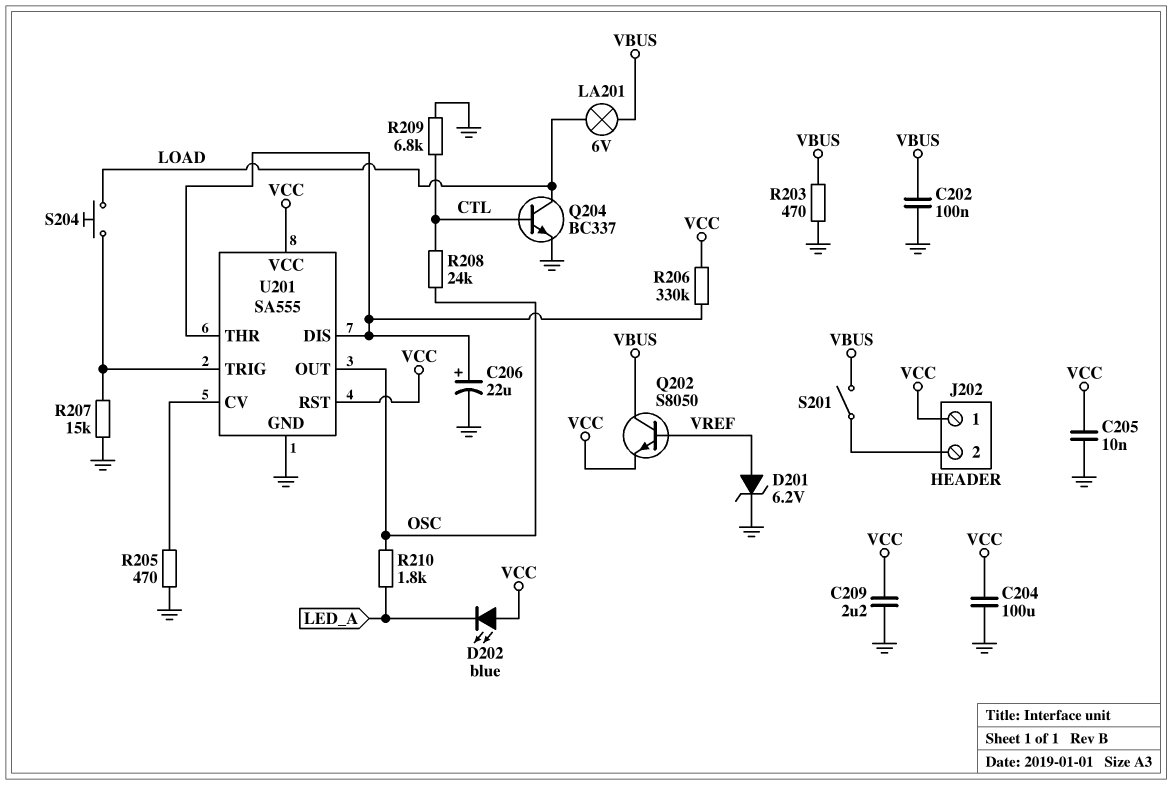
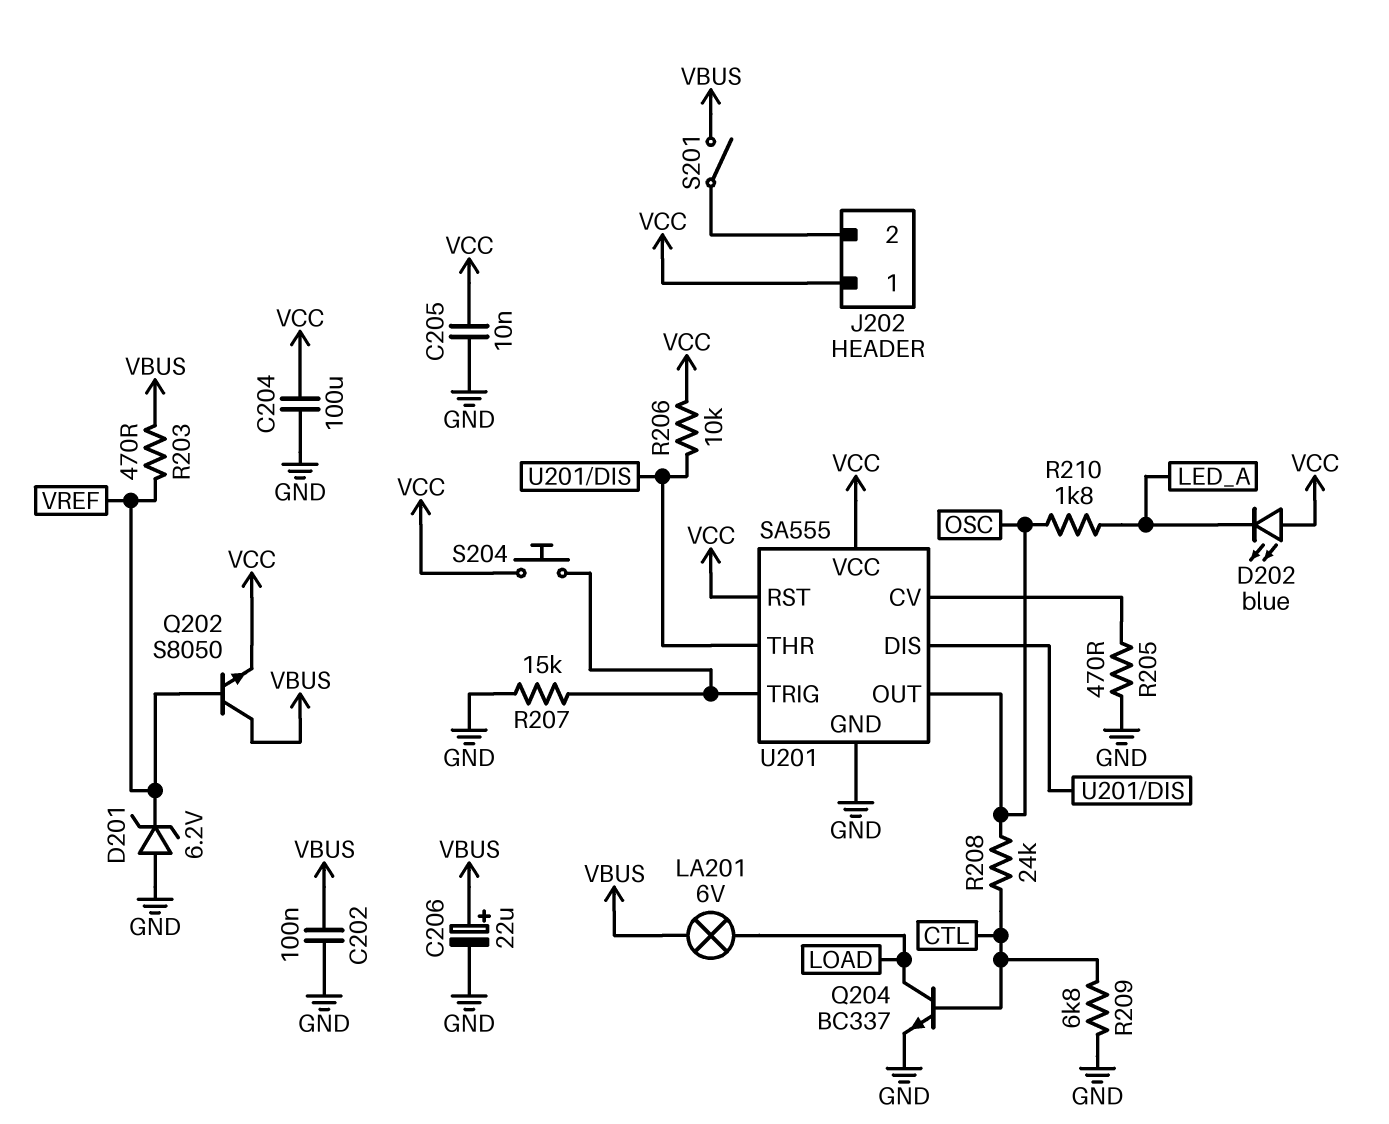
C206: 22uF (plus U201/DIS, minus GND) -> 22uF (plus VBUS, minus GND)
C209: 2.2uF (GND, VCC) -> none
D201: zener 6.2V (A VREF, K GND) -> zener 6.2V (A GND, K VREF)
R203: 470 (GND, VBUS) -> 470 (VBUS, VREF)
R206: 330k (U201/DIS, VCC) -> 10k (U201/DIS, VCC)
S204: button (LOAD, U201/TRIG) -> button (U201/TRIG, VCC)

